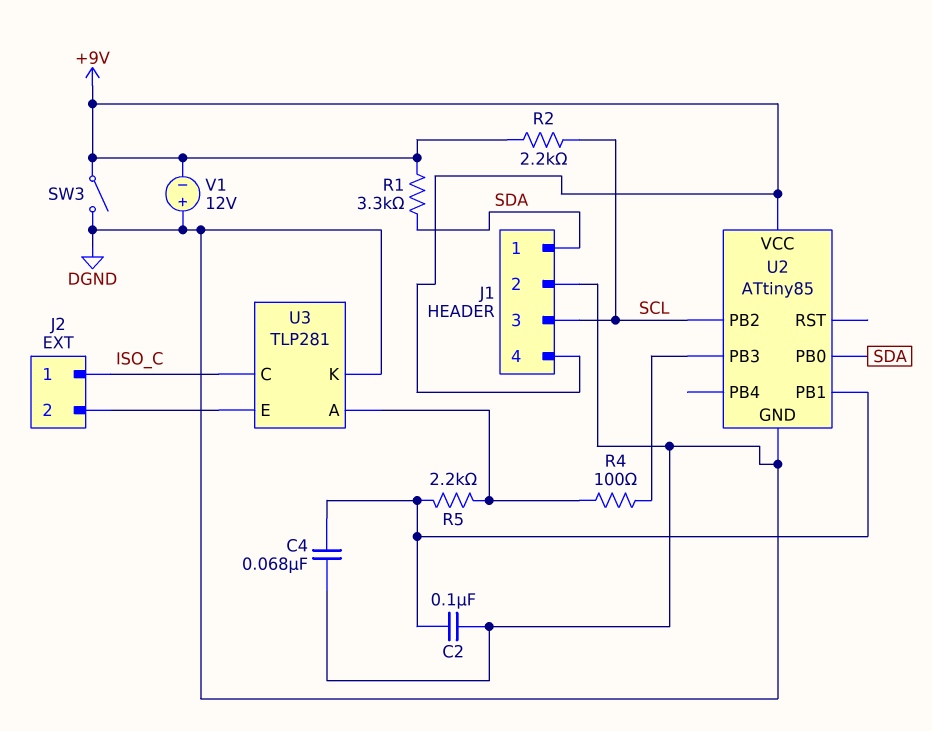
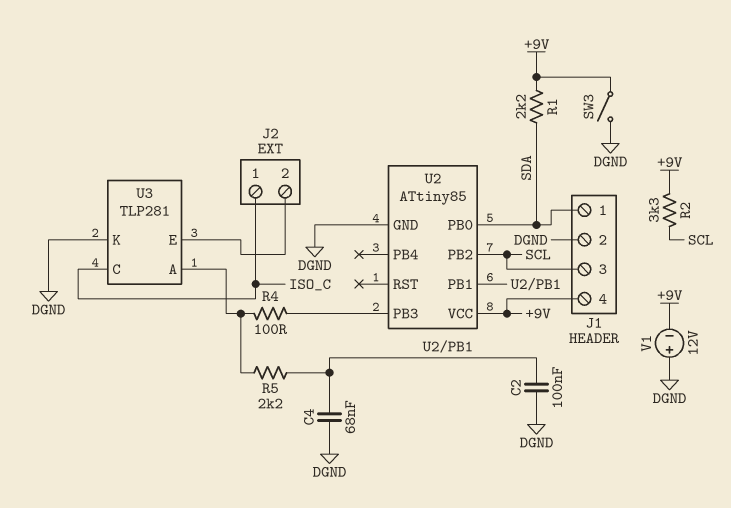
R1: 3.3k (+9V, SDA) -> 2.2k (+9V, SDA)
R2: 2.2k (+9V, SCL) -> 3.3k (+9V, SCL)

